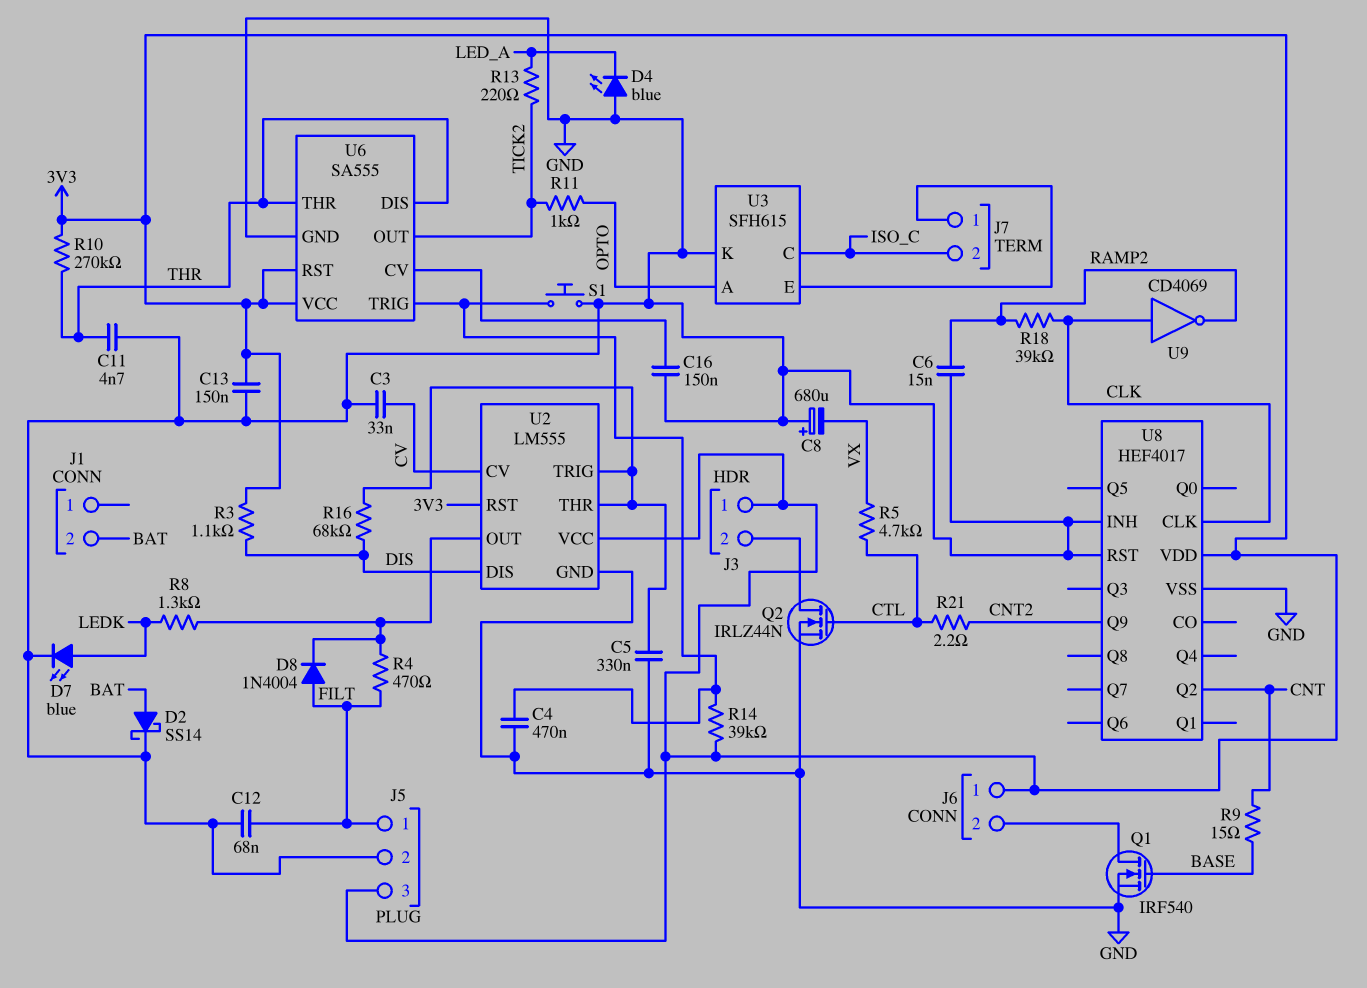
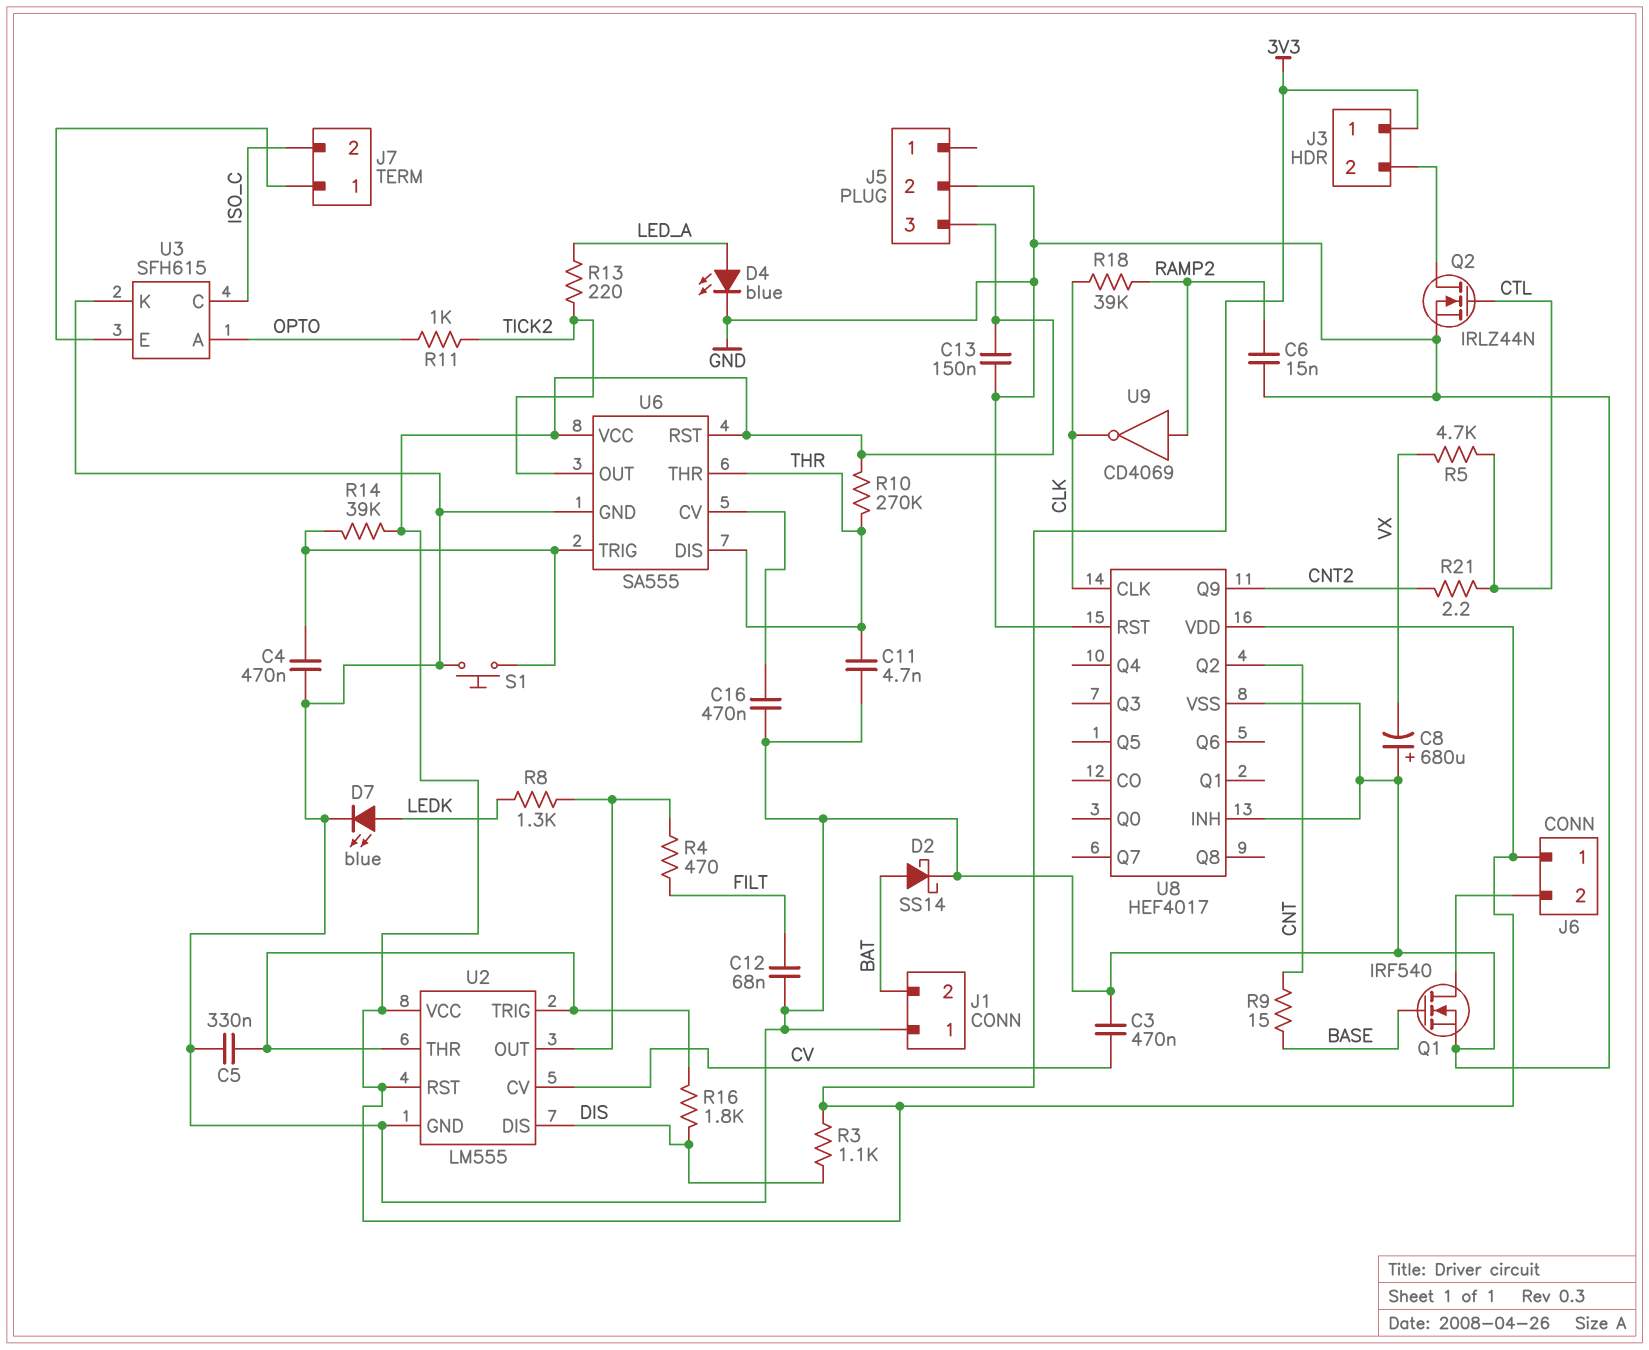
C3: 33nF (CV, GND) -> 470nF (CV, GND)
C16: 150nF (GND, U6/CV) -> 470nF (GND, U6/CV)
D4: LED blue (A GND, K LED_A) -> LED blue (A LED_A, K GND)
D8: diode 1N4004 (A FILT, K U2/OUT) -> none
J1 pin 1: none -> GND
J5 pin 1: FILT -> none
R16: 68k (DIS, U2/THR) -> 1.8k (DIS, U2/THR)
U9: NOT CD4069 (in CLK, out RAMP2) -> NOT CD4069 (in RAMP2, out CLK)

